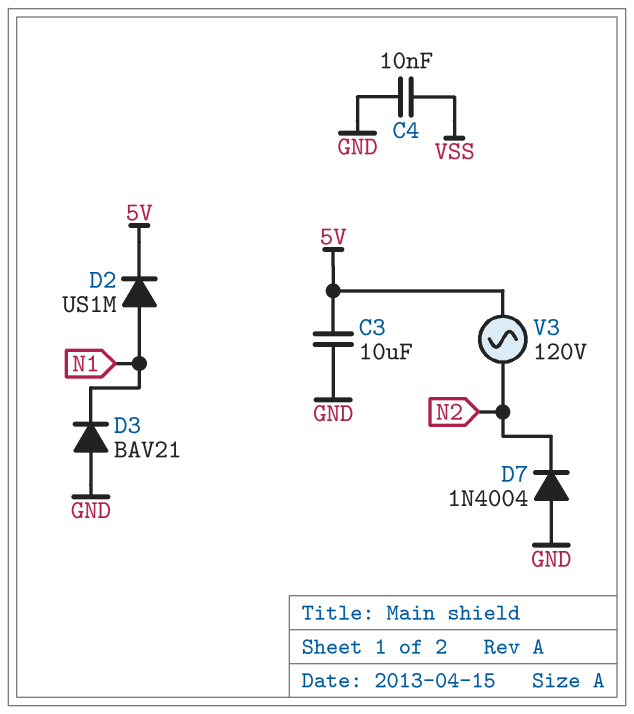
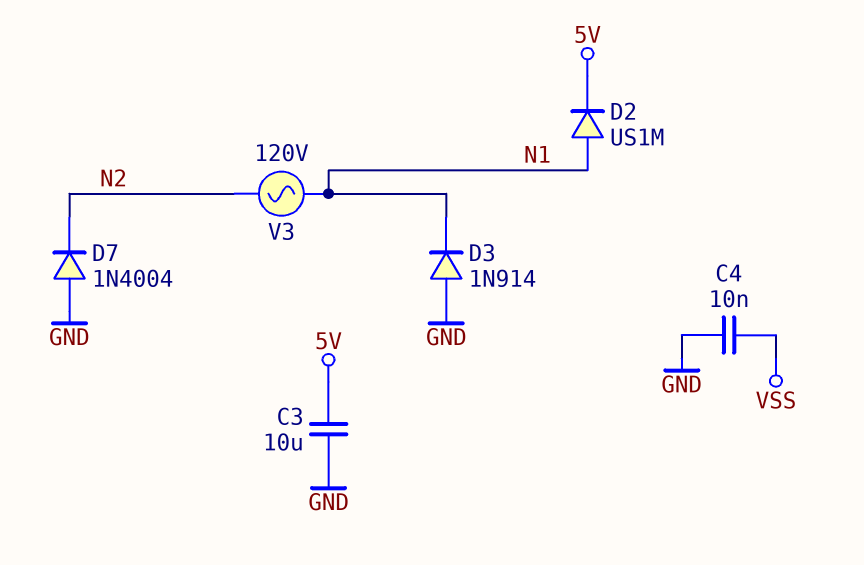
D3: diode BAV21 (A GND, K N1) -> diode 1N914 (A GND, K N1)
V3: AC 120V (5V, N2) -> AC 120V (N1, N2)

